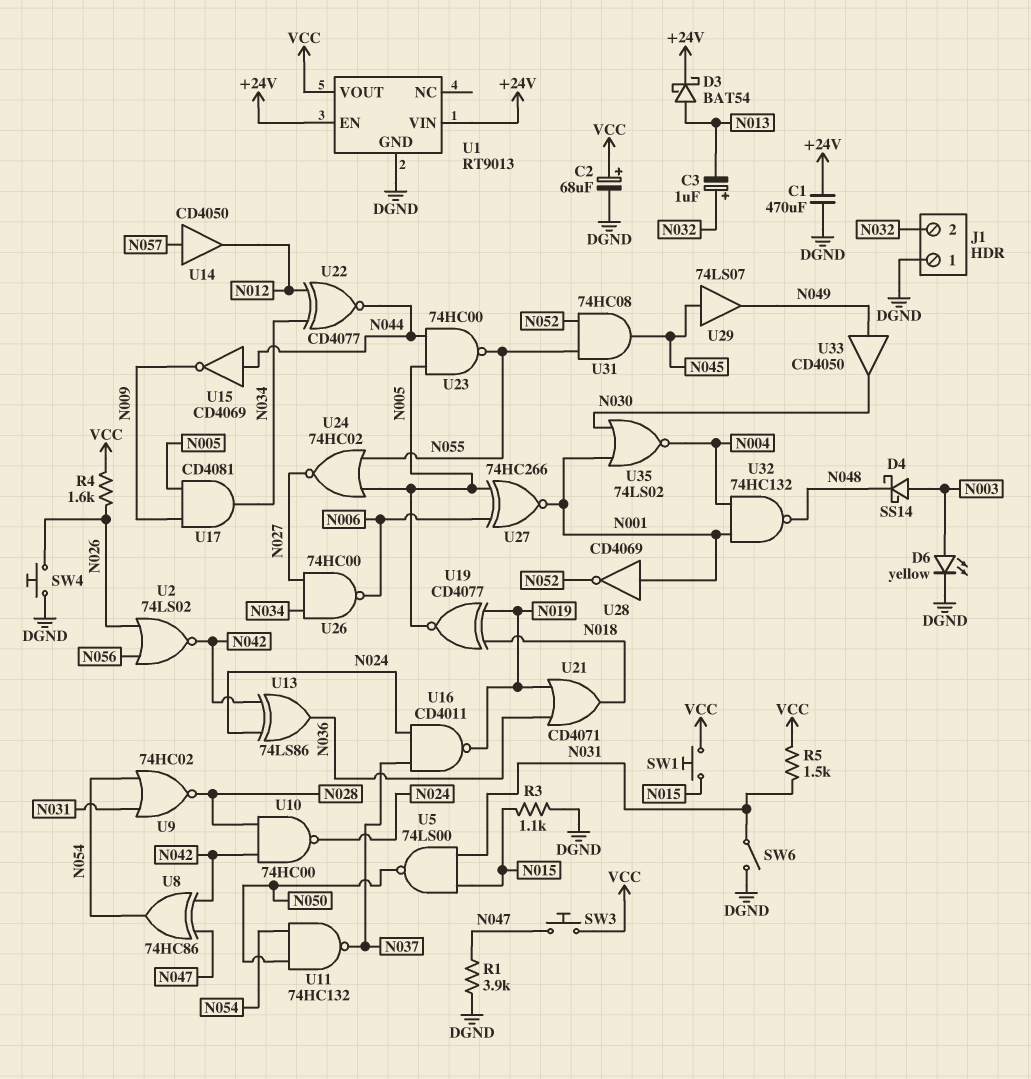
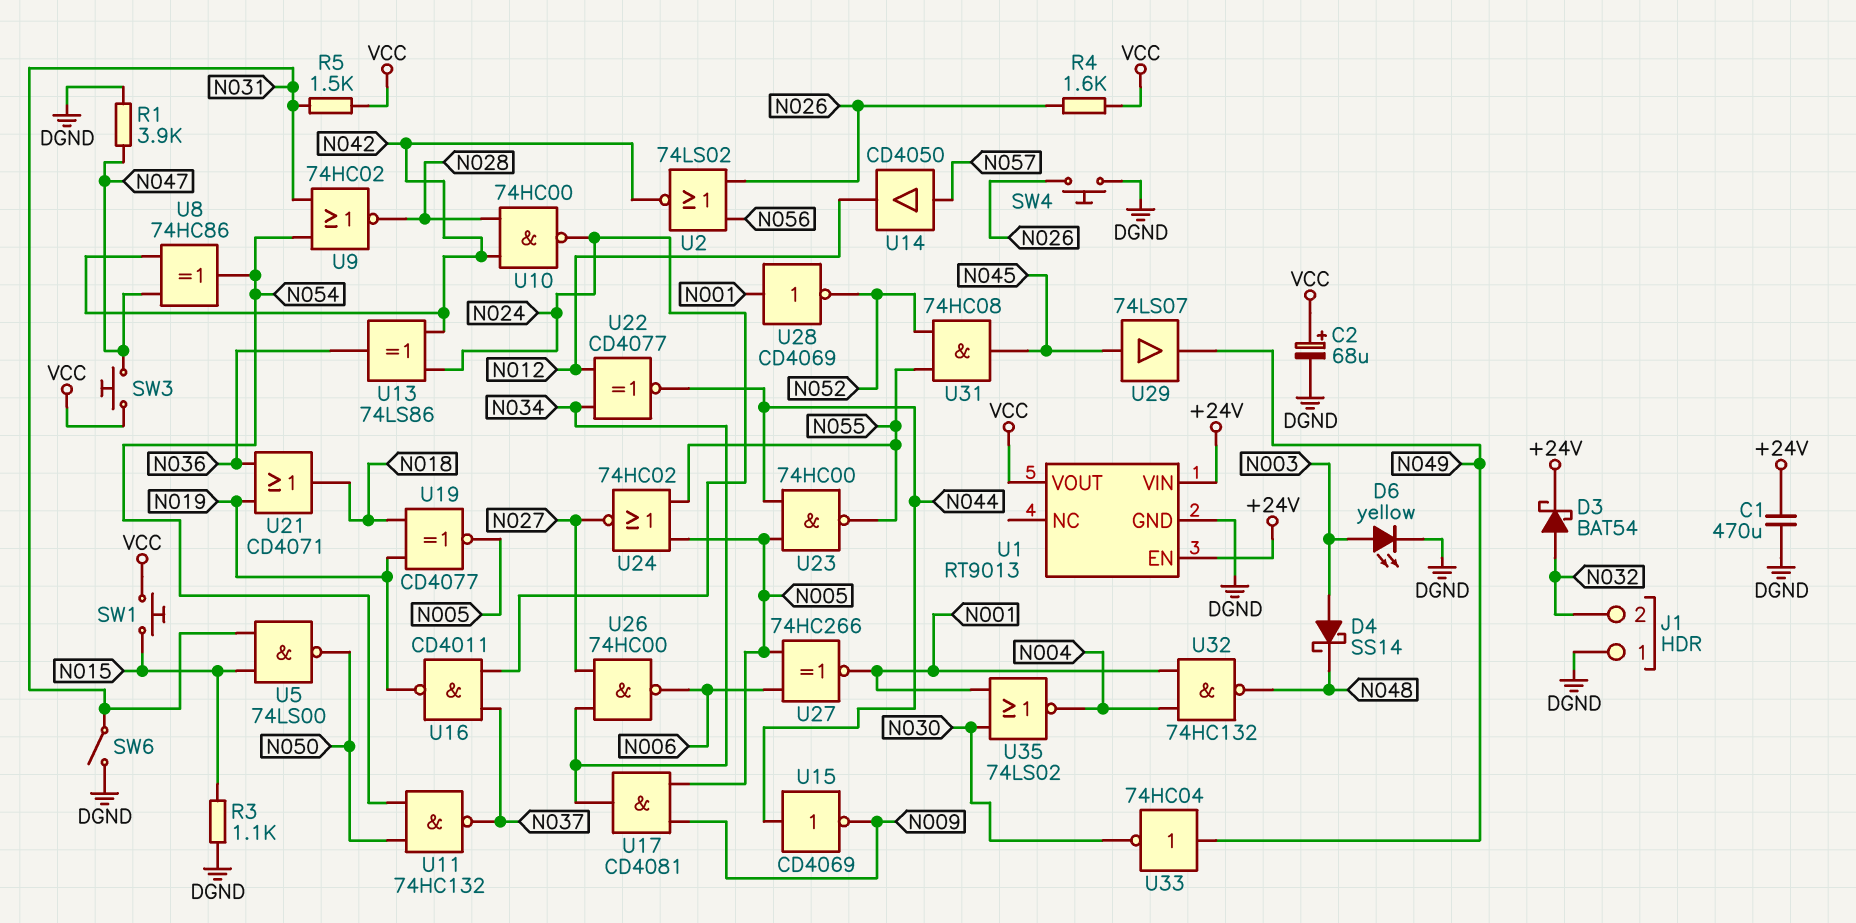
C3: 1uF (plus N032, minus N013) -> none
D3: schottky BAT54 (A N013, K +24V) -> schottky BAT54 (A N032, K +24V)
U33: buffer CD4050 (in N049, out N030) -> NOT 74HC04 (in N049, out N030)

